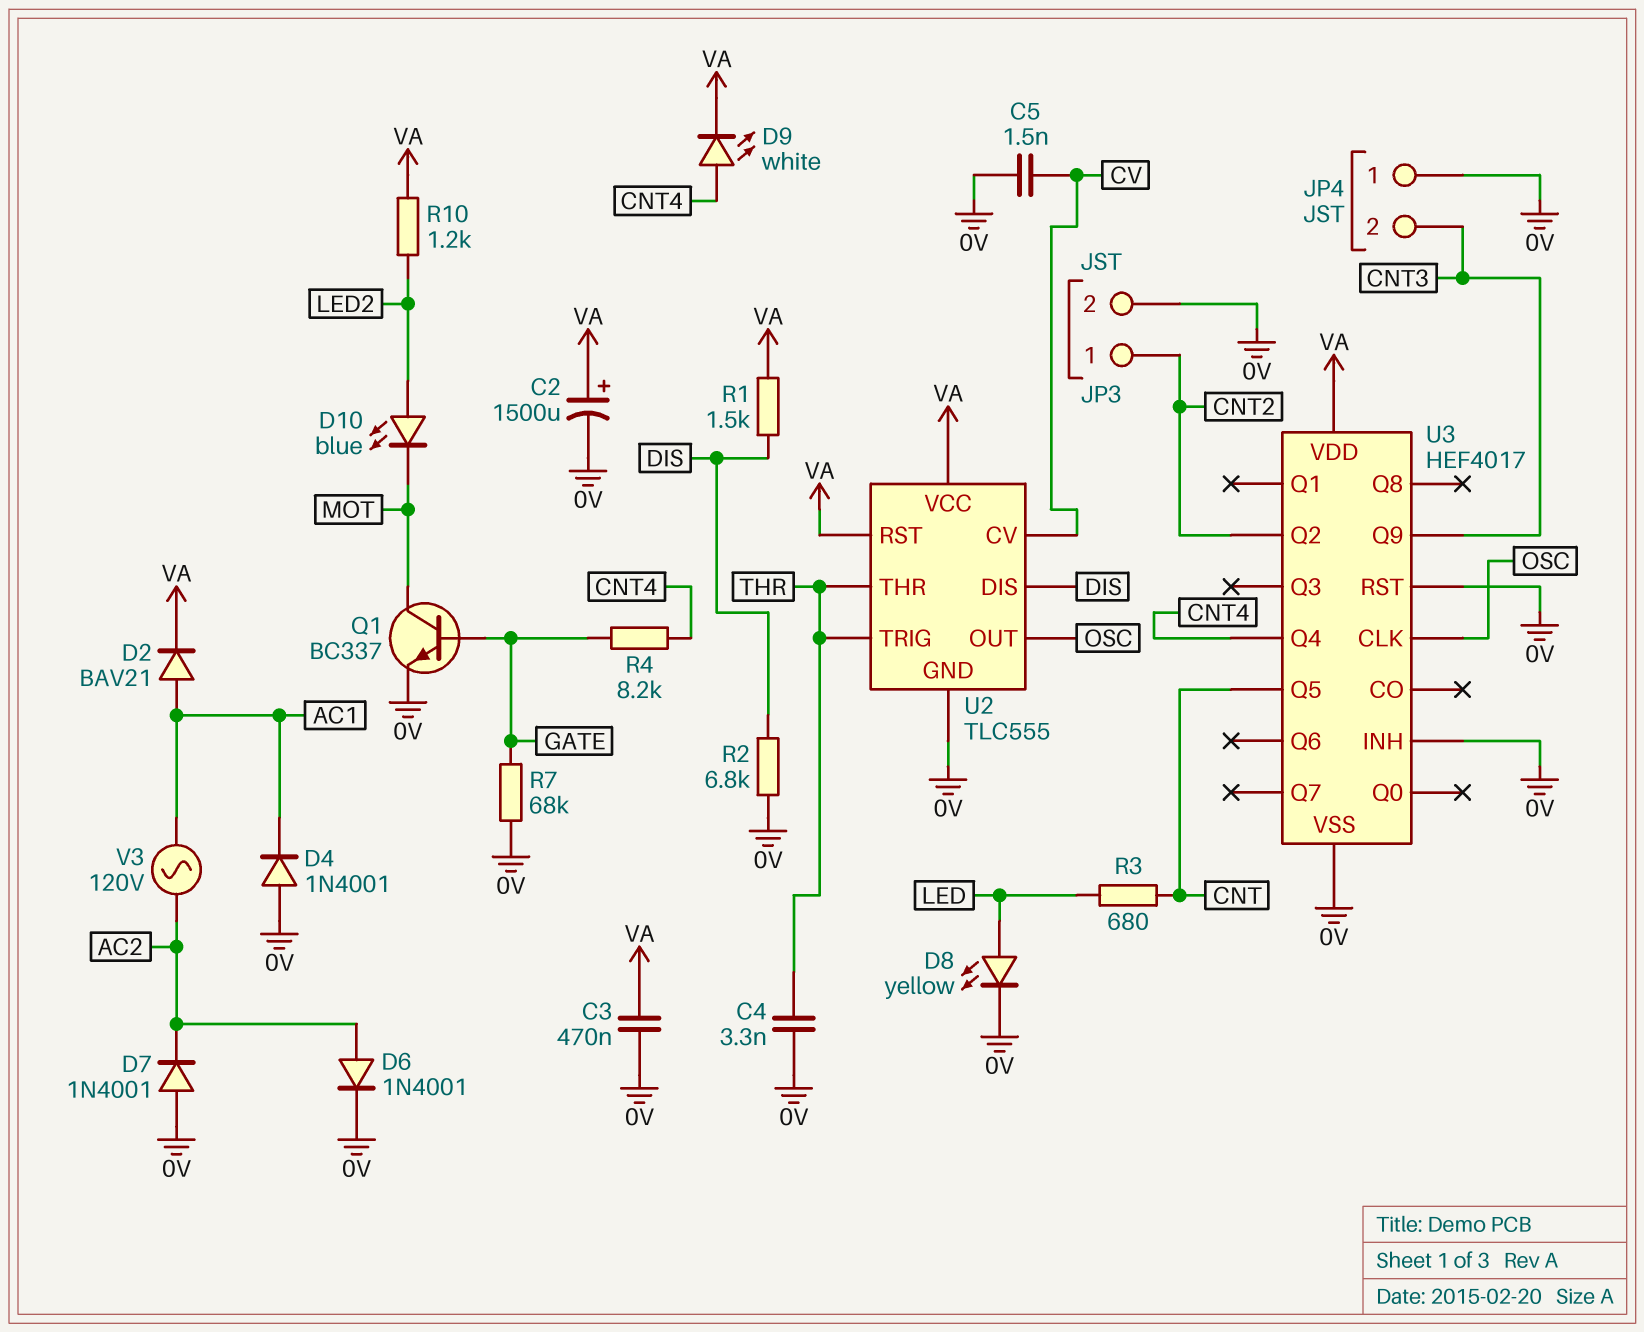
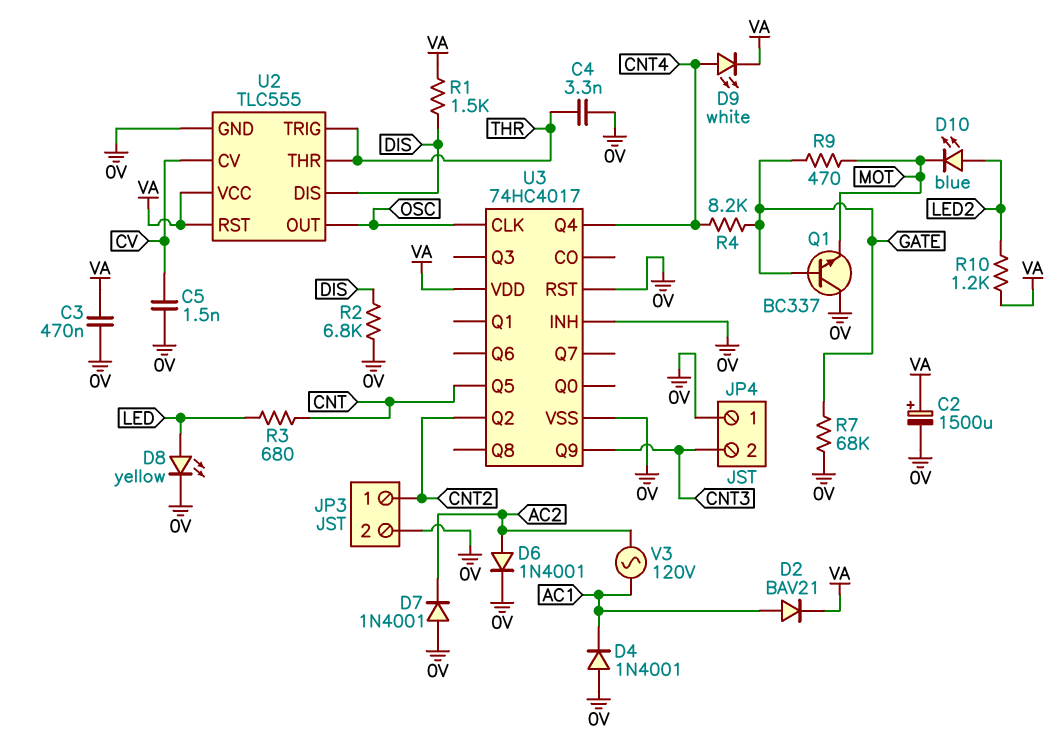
Q1: NPN BC337 (B GATE, C MOT, E 0V) -> NPN BC337 (B GATE, C 0V, E MOT)
R9: none -> 470 (GATE, MOT)
U3: HEF4017 -> 74HC4017

